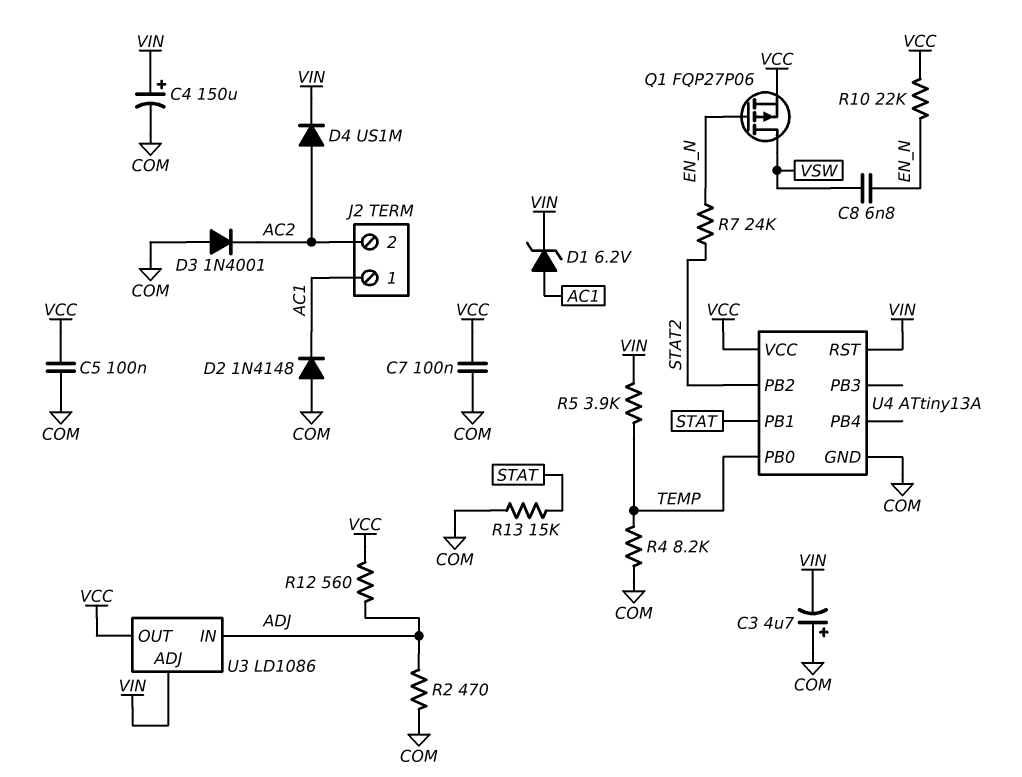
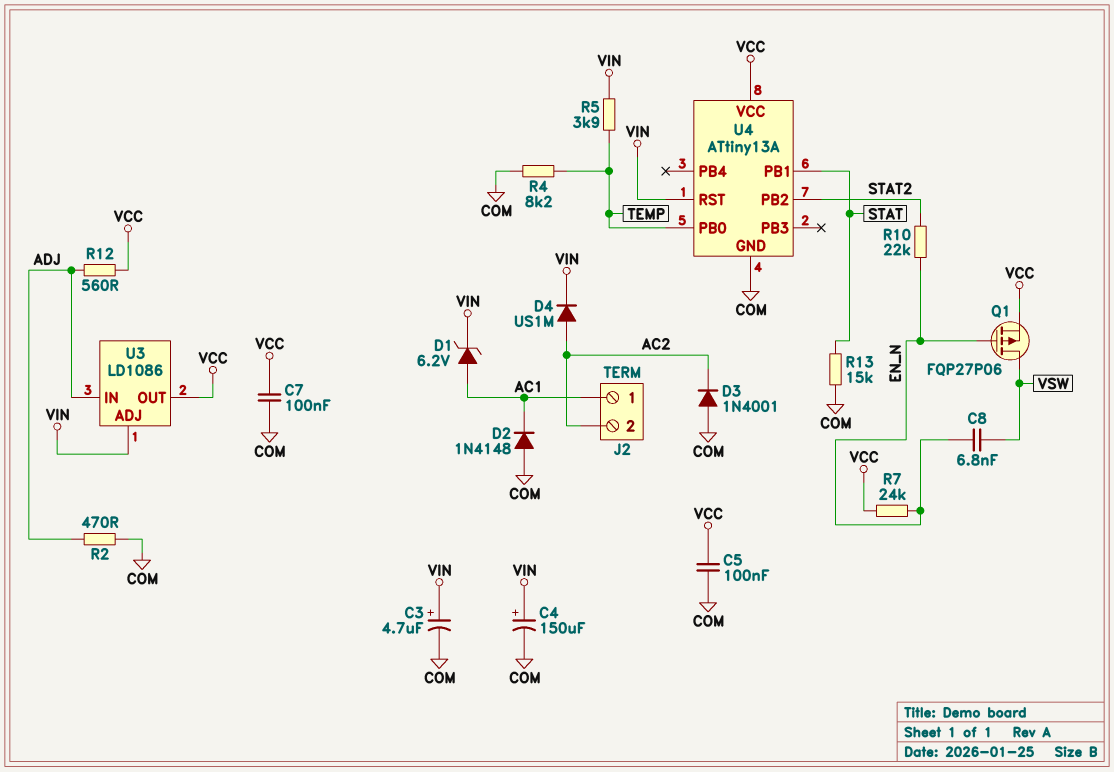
C3: 4.7uF (plus COM, minus VIN) -> 4.7uF (plus VIN, minus COM)
R7: 24k (EN_N, STAT2) -> 24k (EN_N, VCC)
R10: 22k (EN_N, VCC) -> 22k (EN_N, STAT2)

